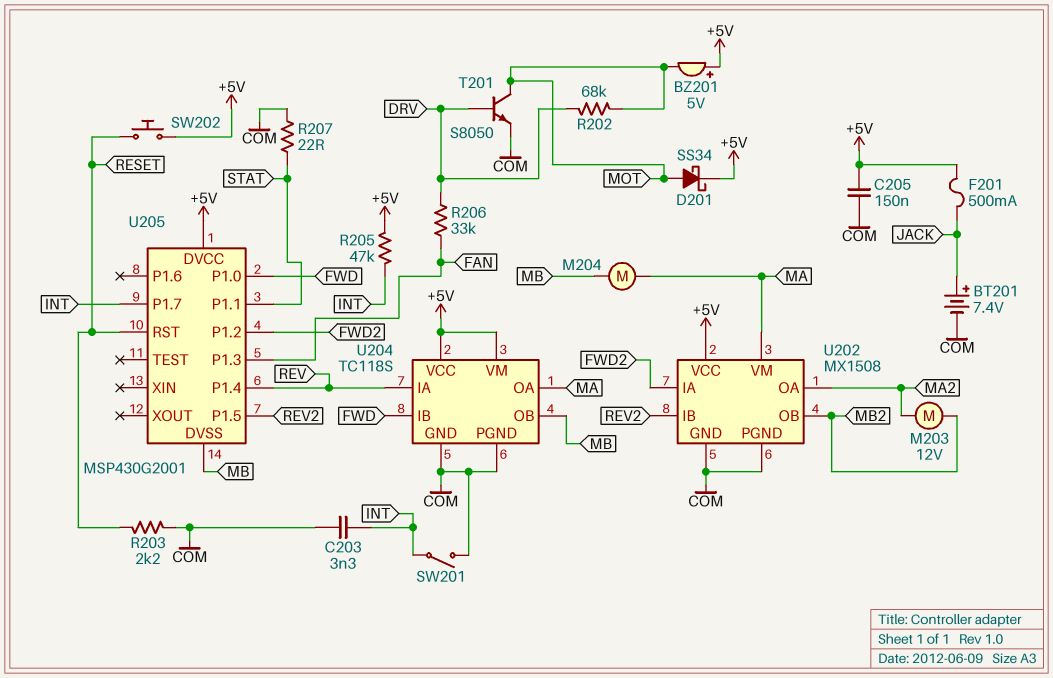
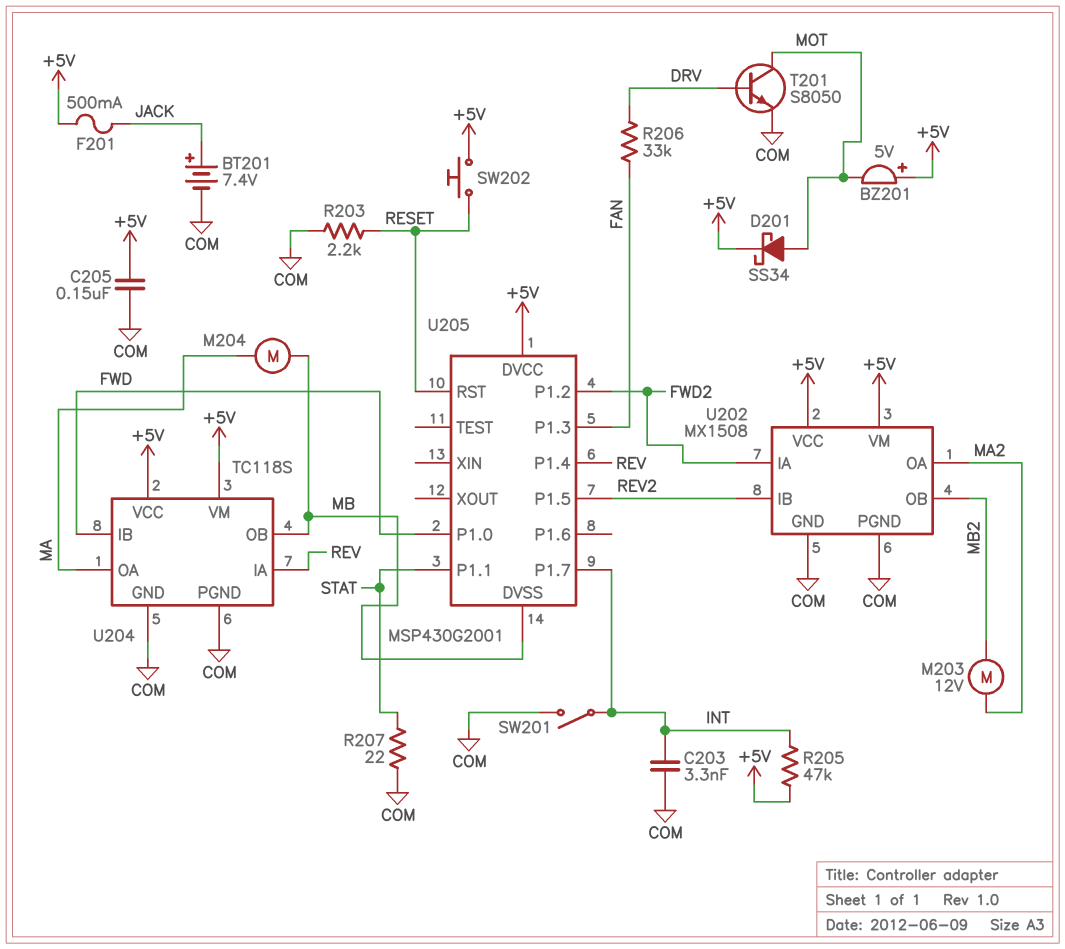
R202: 68k (DRV, MOT) -> none
U202 pin VM: MA -> +5V

